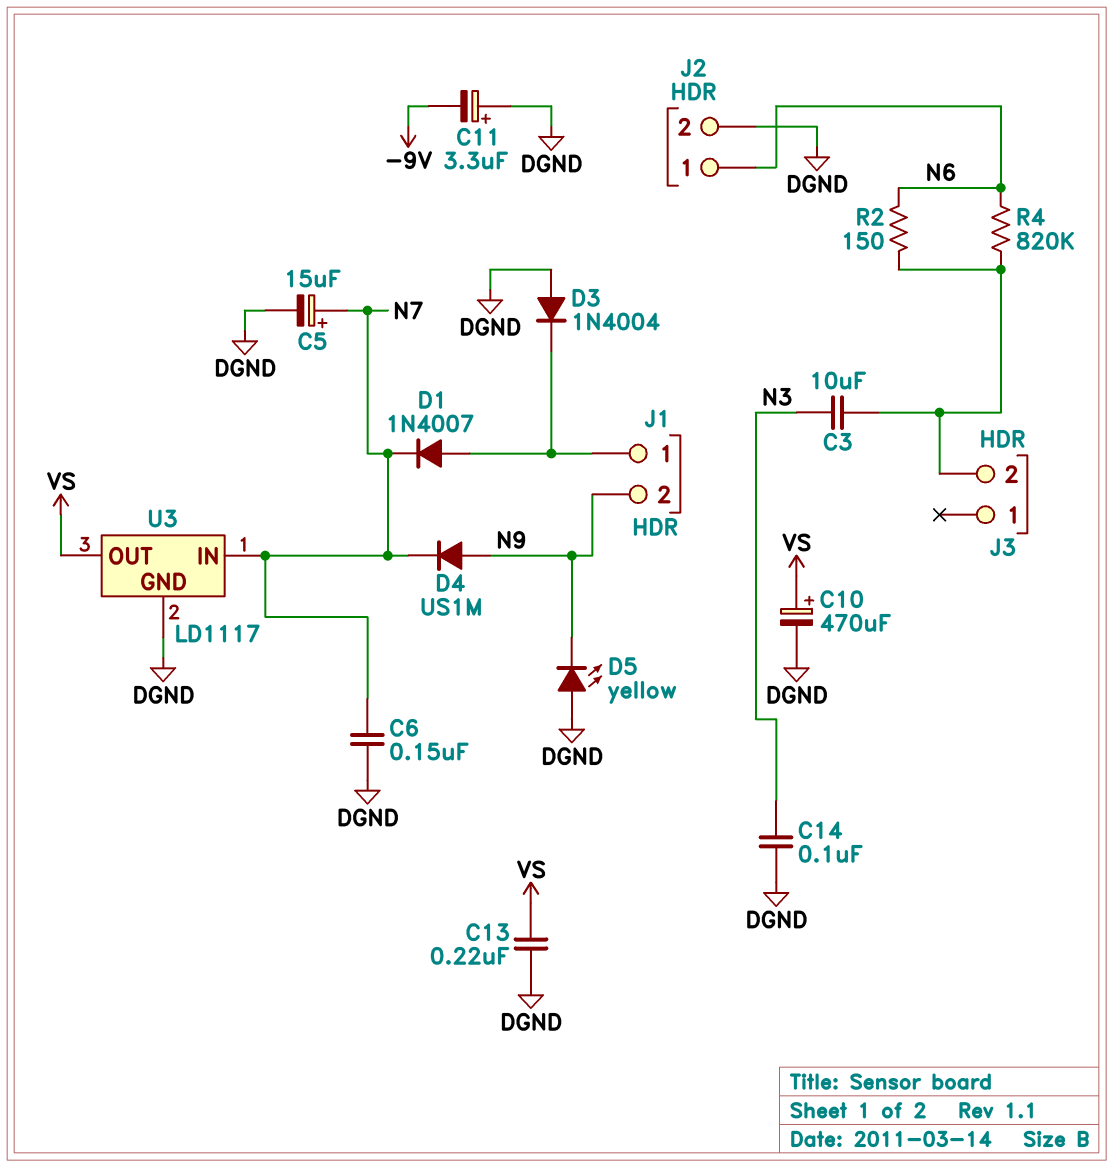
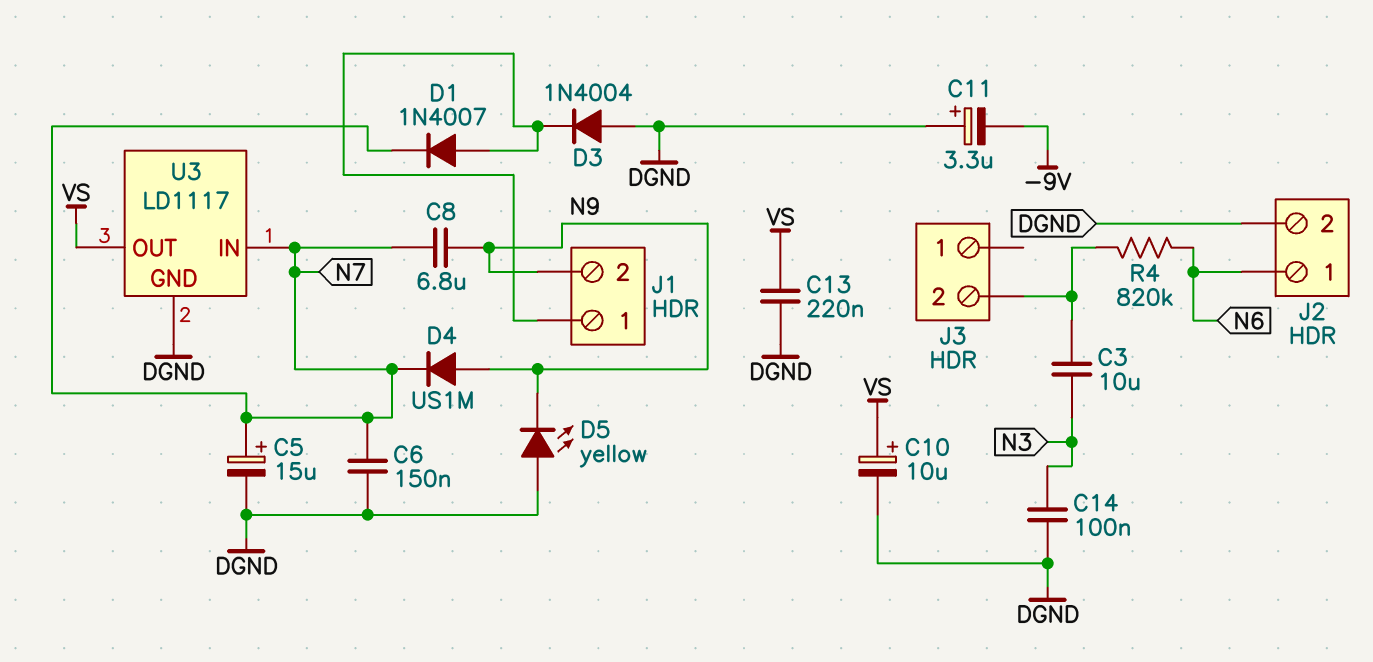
C8: none -> 6.8uF (N7, N9)
C10: 470uF (plus VS, minus DGND) -> 10uF (plus VS, minus DGND)
R2: 150 (J3/2, N6) -> none

